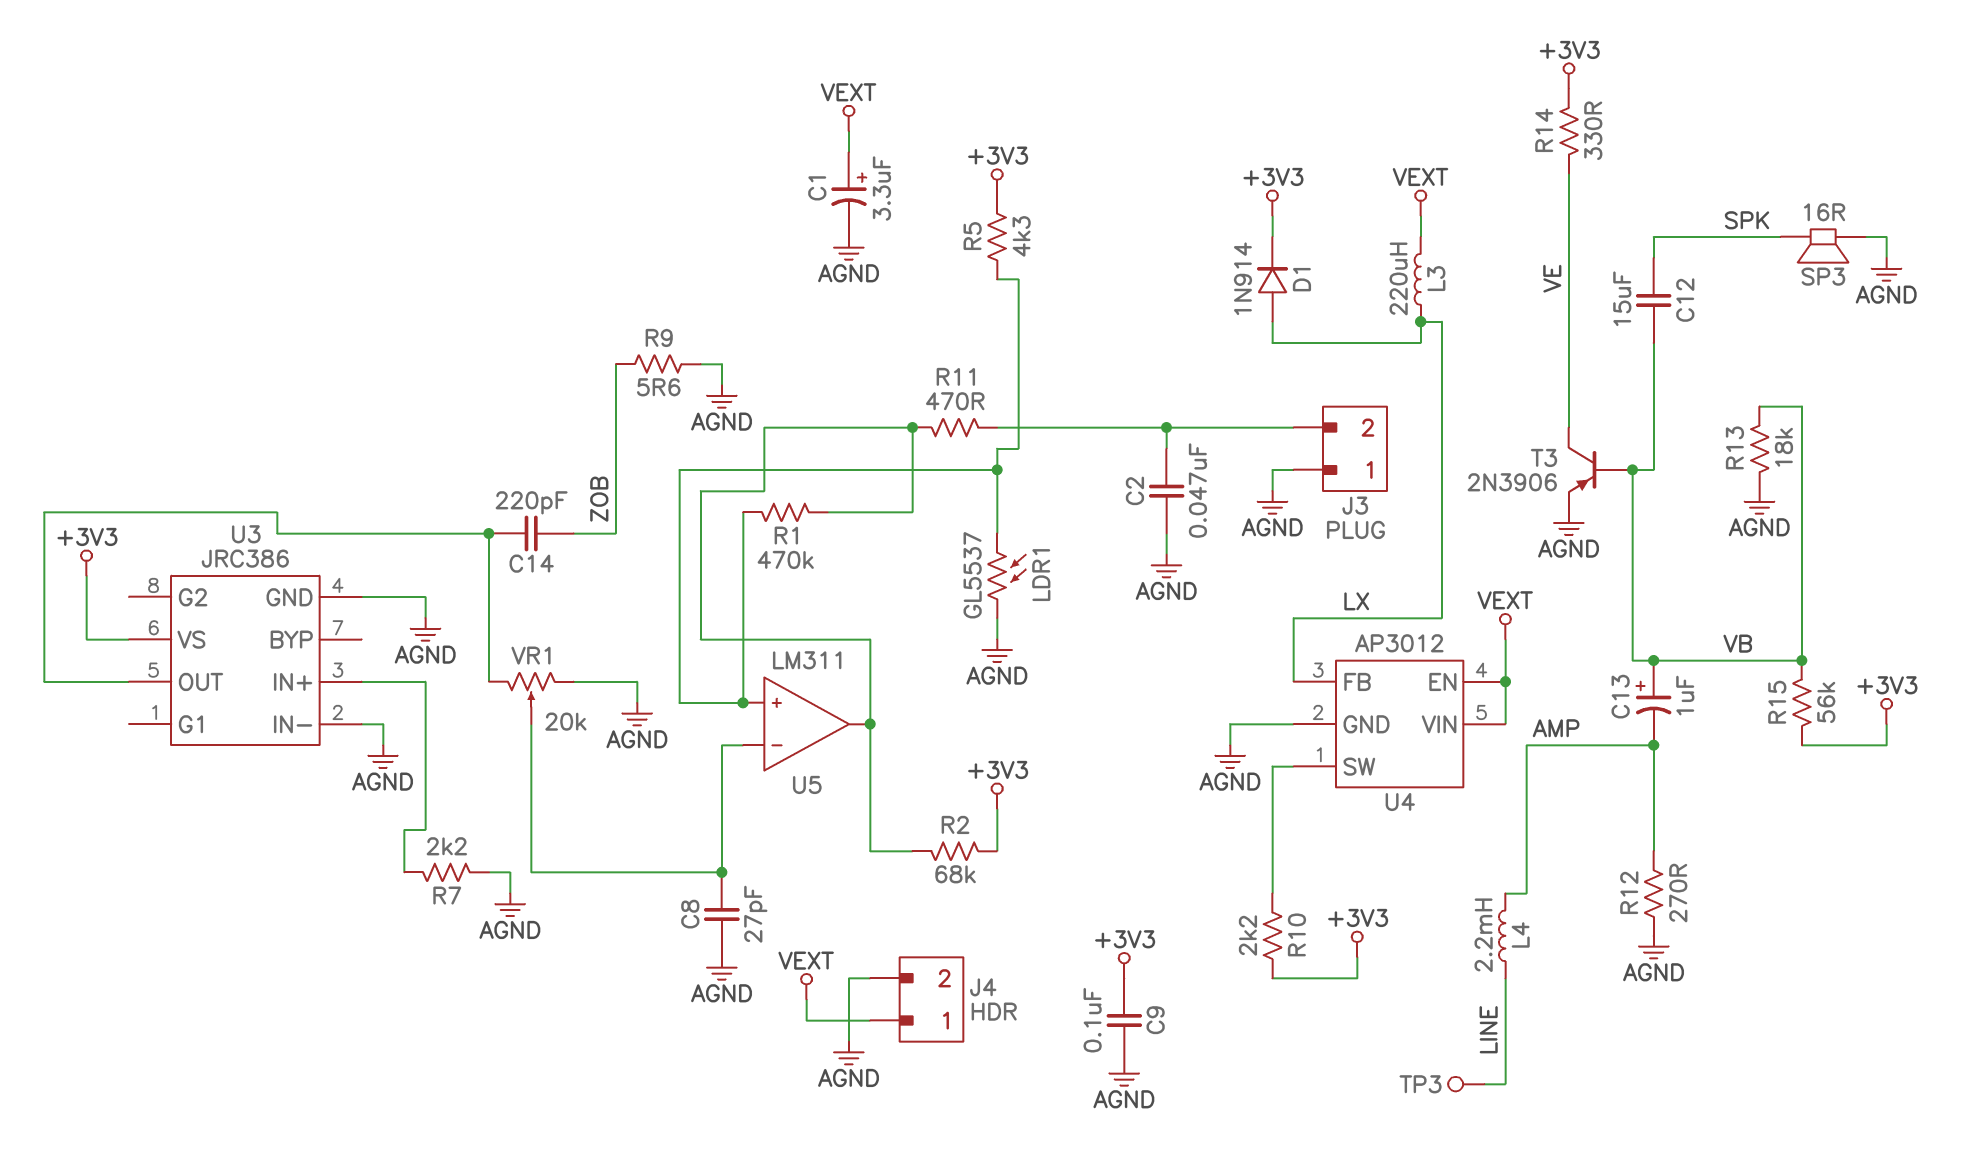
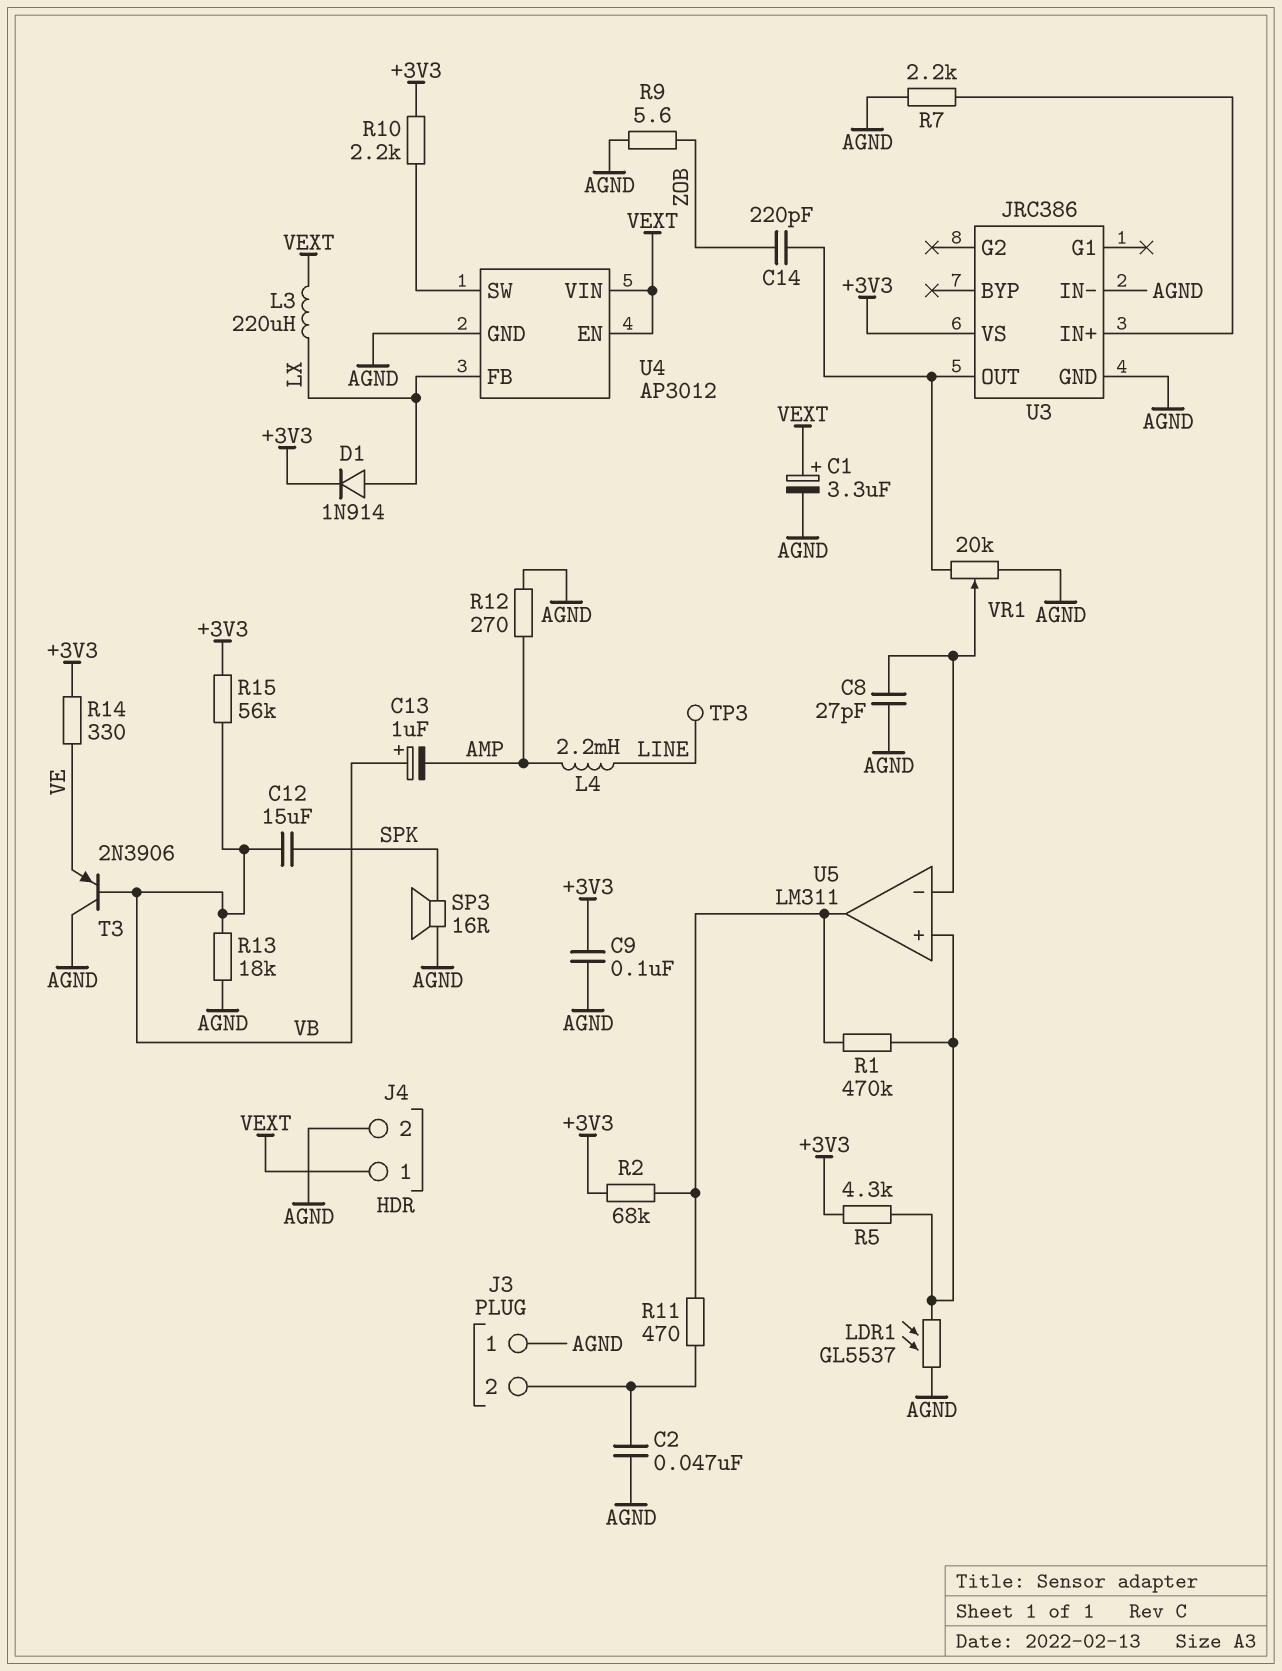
T3: PNP 2N3906 (B VB, C VE, E AGND) -> PNP 2N3906 (B VB, C AGND, E VE)

